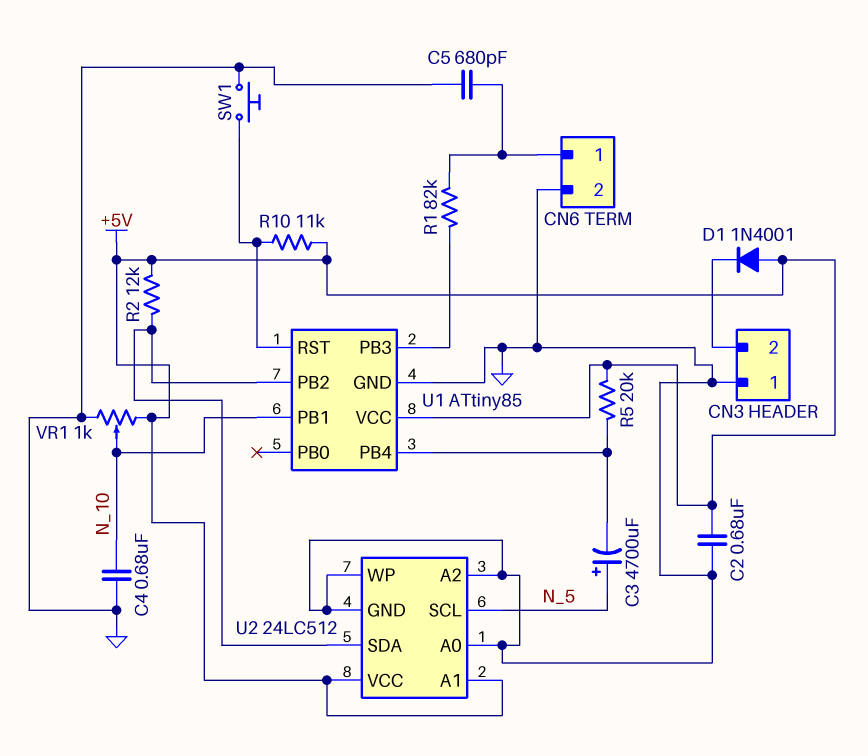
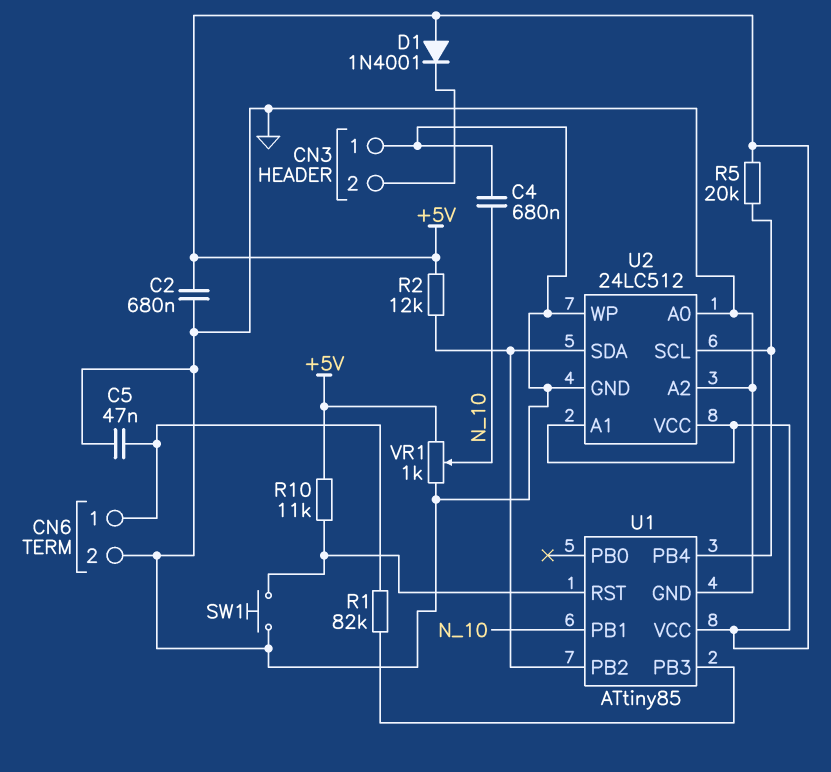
C3: 4700uF (plus N_5, minus U1/PB4) -> none
C5: 680pF (CN6/1, GND) -> 47nF (CN6/1, GND)
U2 pin SCL: N_5 -> U1/PB4

